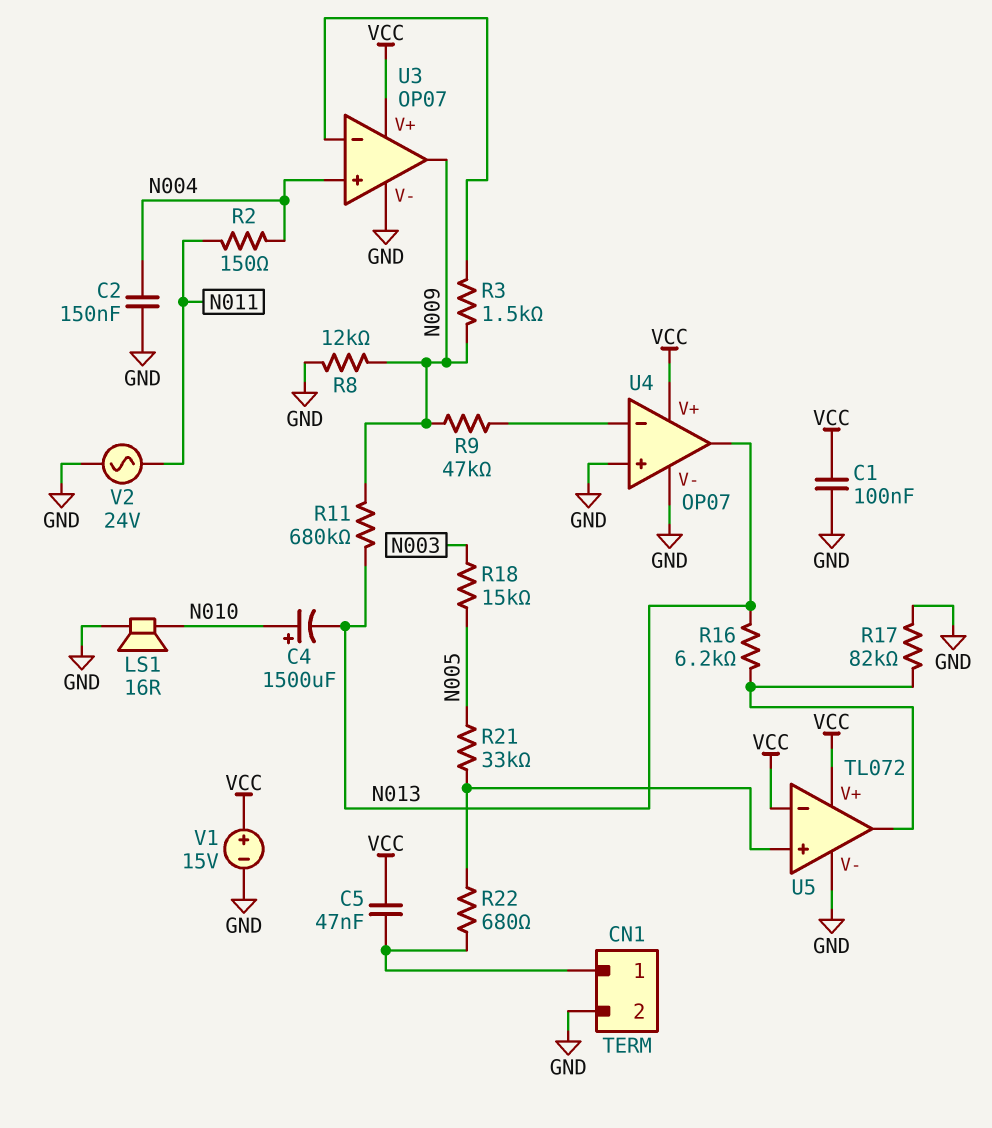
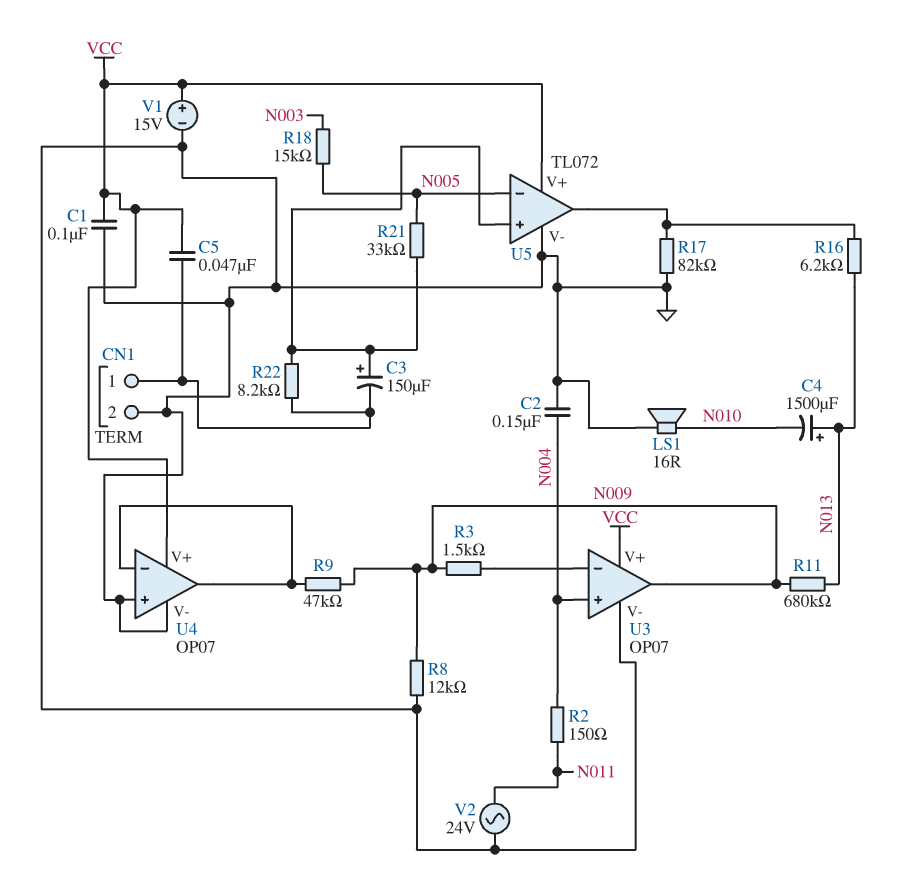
C3: none -> 150uF (plus U5/in+, minus CN1/1)
C4: 1500uF (plus N010, minus N013) -> 1500uF (plus N013, minus N010)
R22: 680 (CN1/1, U5/in+) -> 8.2k (CN1/1, U5/in+)
U4 pin out: N013 -> U4/in-
U5 pin in-: VCC -> N005

